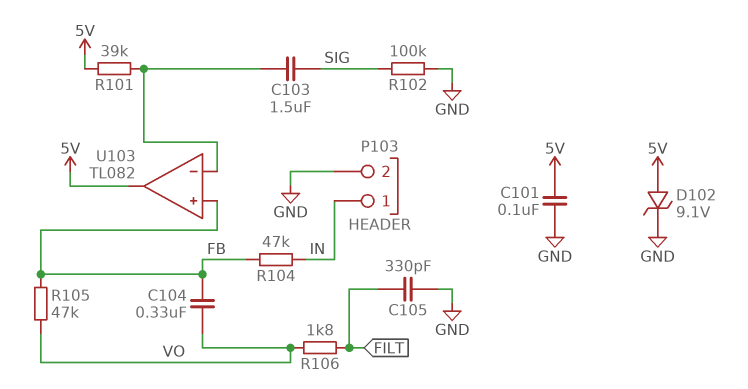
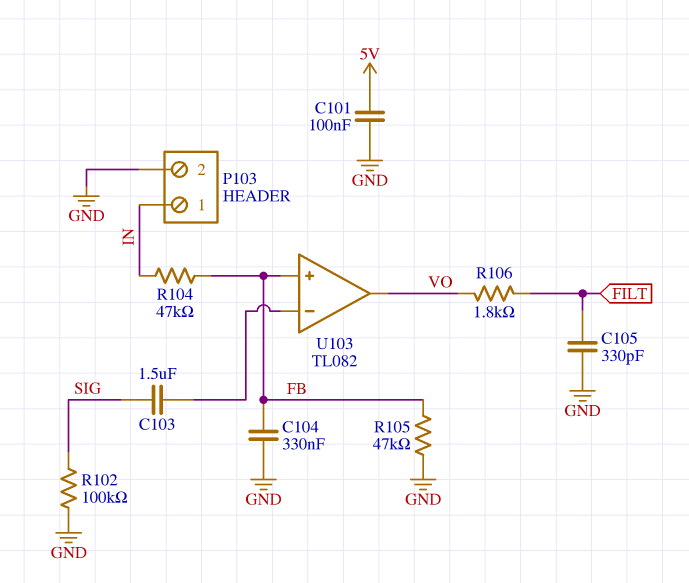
C104: 330nF (FB, VO) -> 330nF (FB, GND)
D102: zener 9.1V (A 5V, K GND) -> none
R101: 39k (5V, U103/in-) -> none
R105: 47k (FB, VO) -> 47k (FB, GND)
U103 pin out: 5V -> VO

